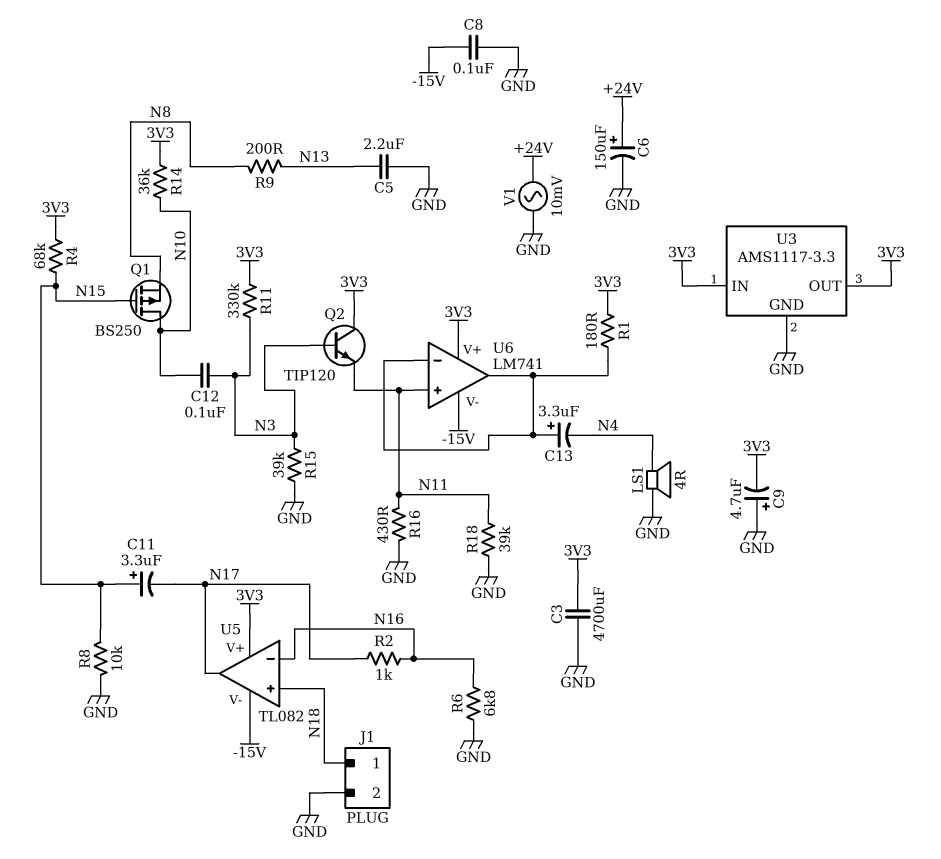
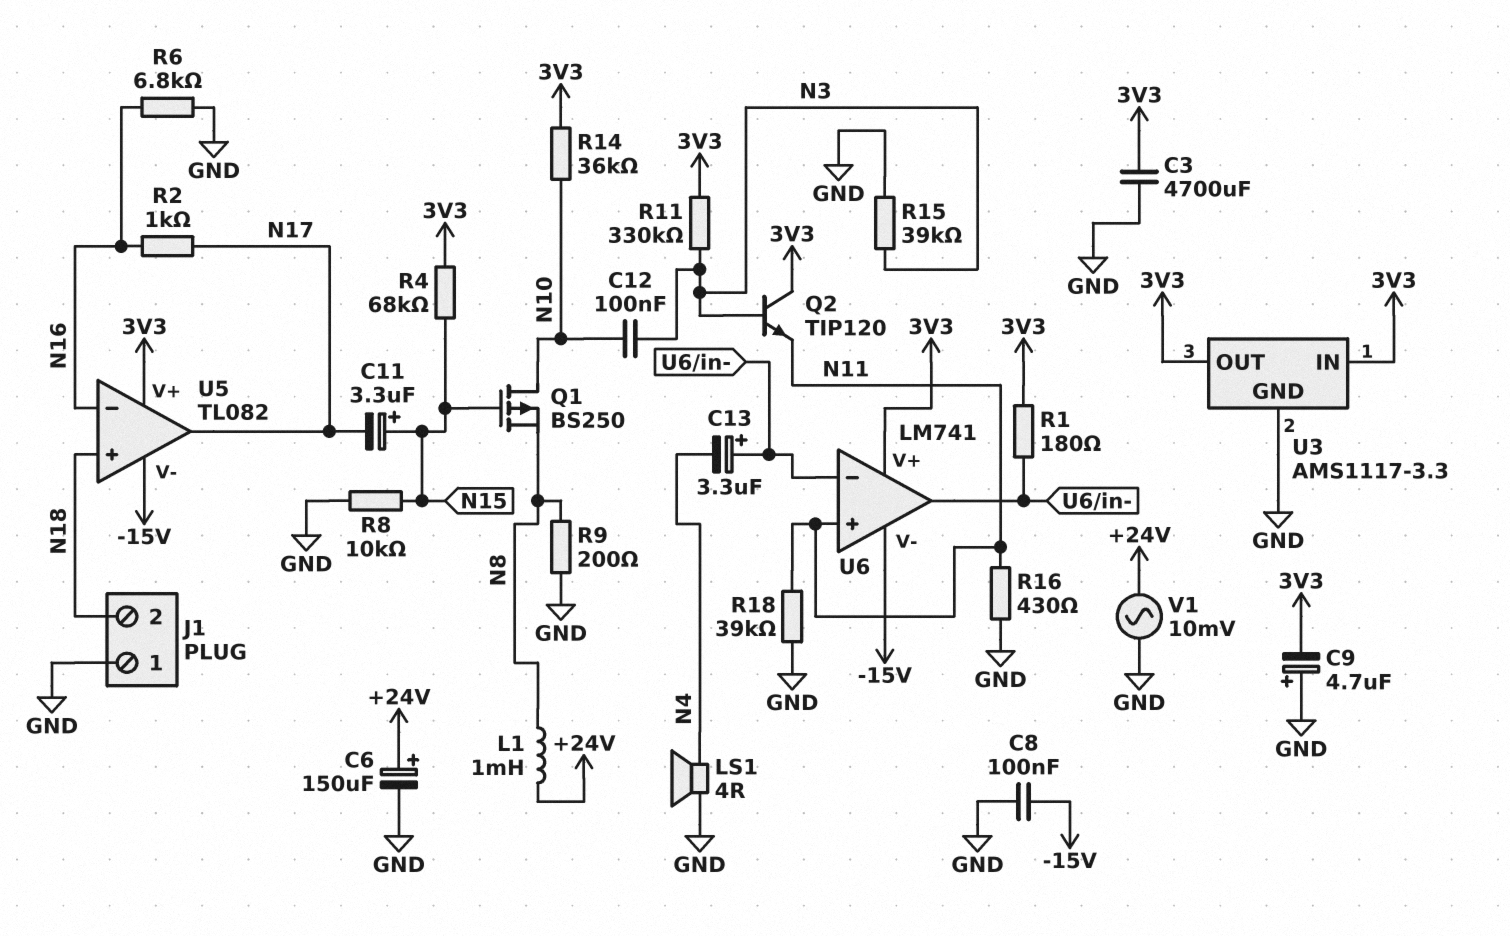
C5: 2.2uF (GND, N13) -> none
J1 pin 1: N18 -> GND
J1 pin 2: GND -> N18
L1: none -> 1mH (+24V, N8)
R9: 200 (N8, N13) -> 200 (GND, N8)

